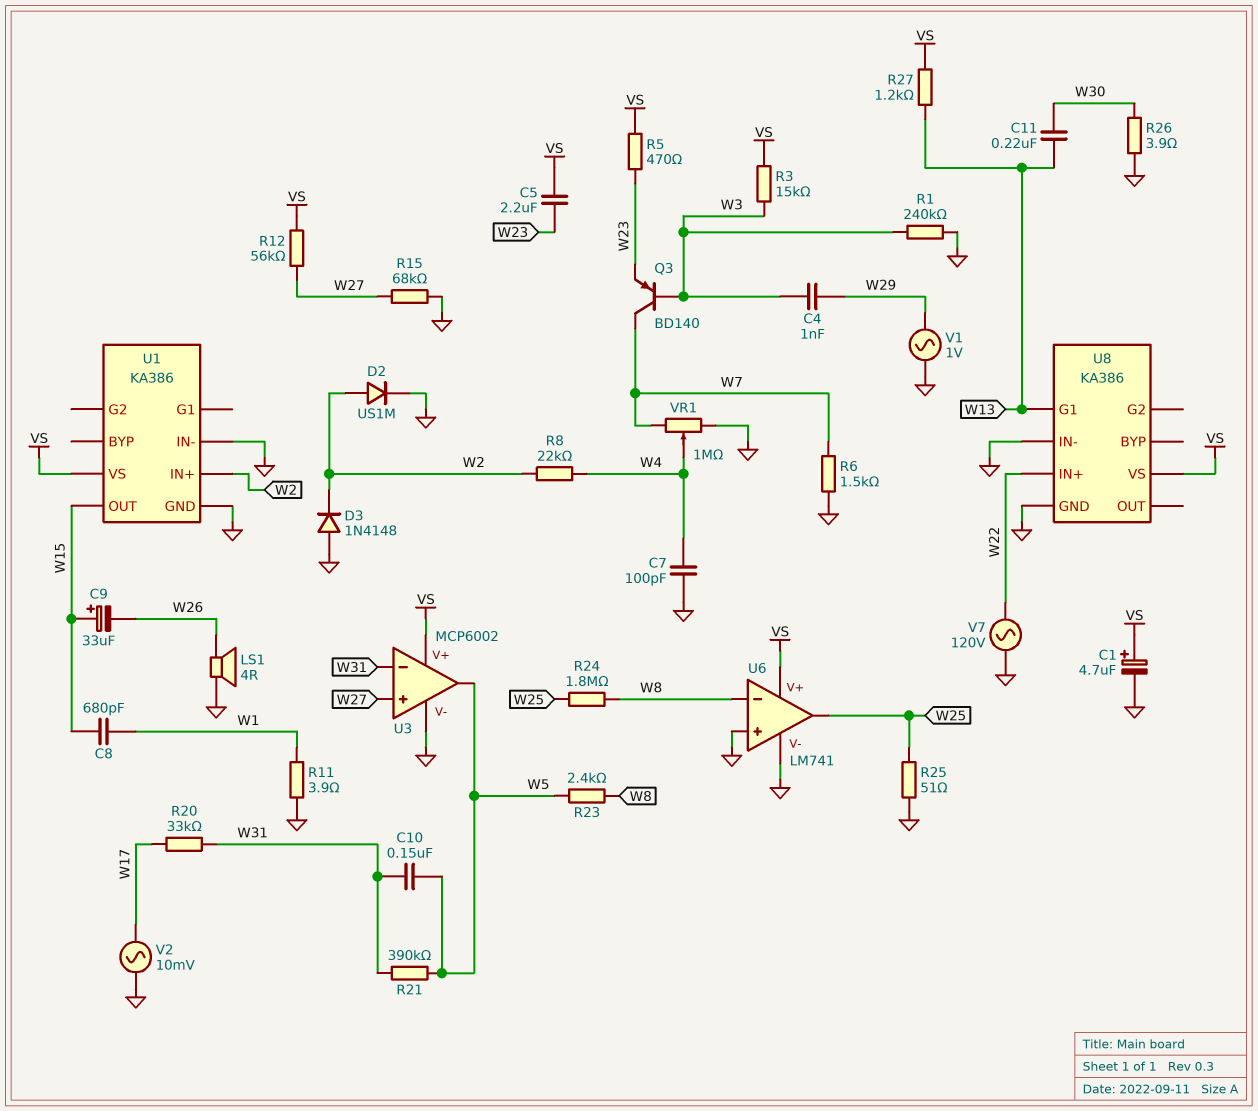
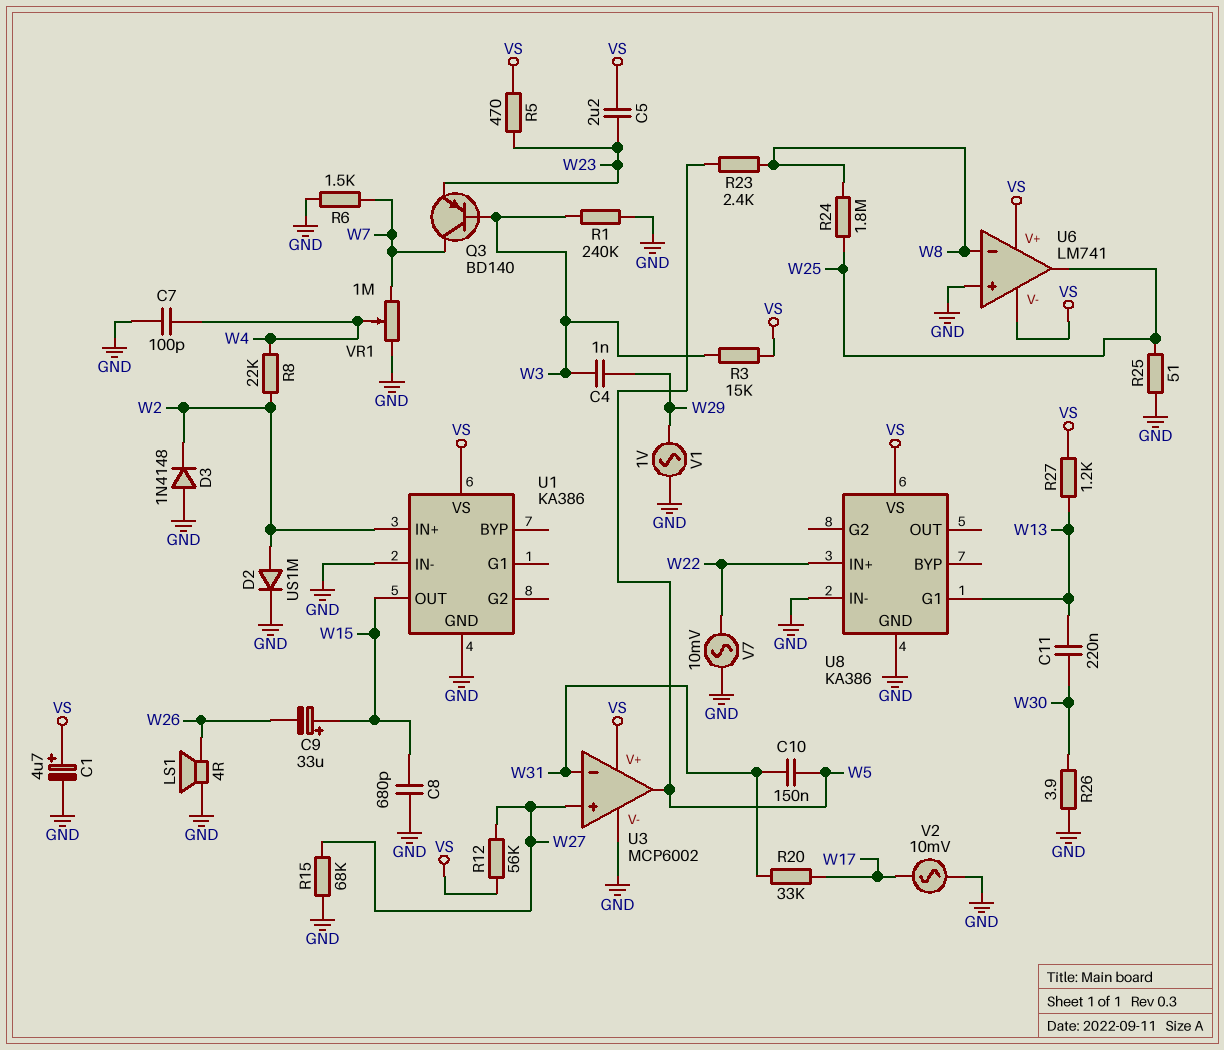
C8: 680pF (W1, W15) -> 680pF (GND, W15)
R11: 3.9 (GND, W1) -> none
R21: 390k (W5, W31) -> none
U6 pin V-: GND -> VS
V7: AC 120V (GND, W22) -> AC 10mV (GND, W22)

